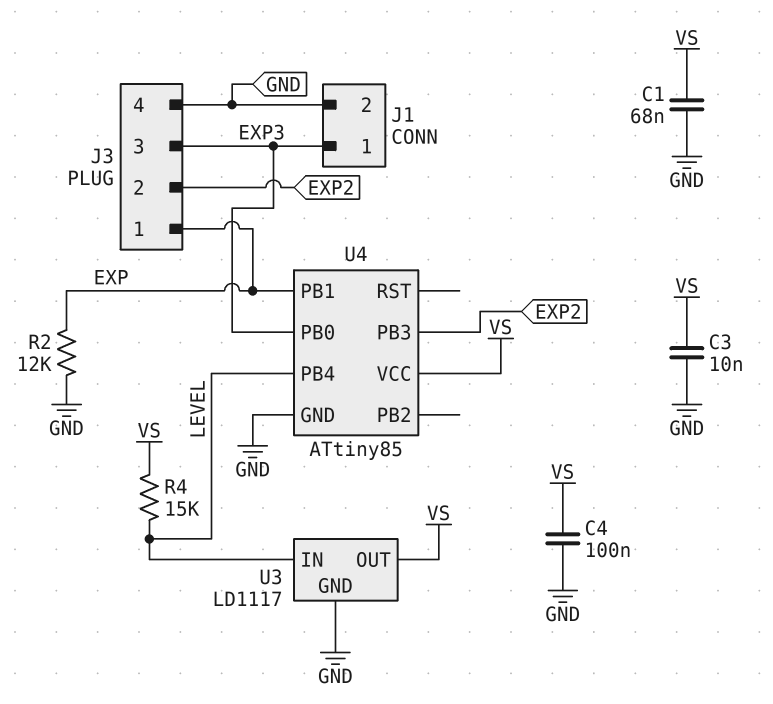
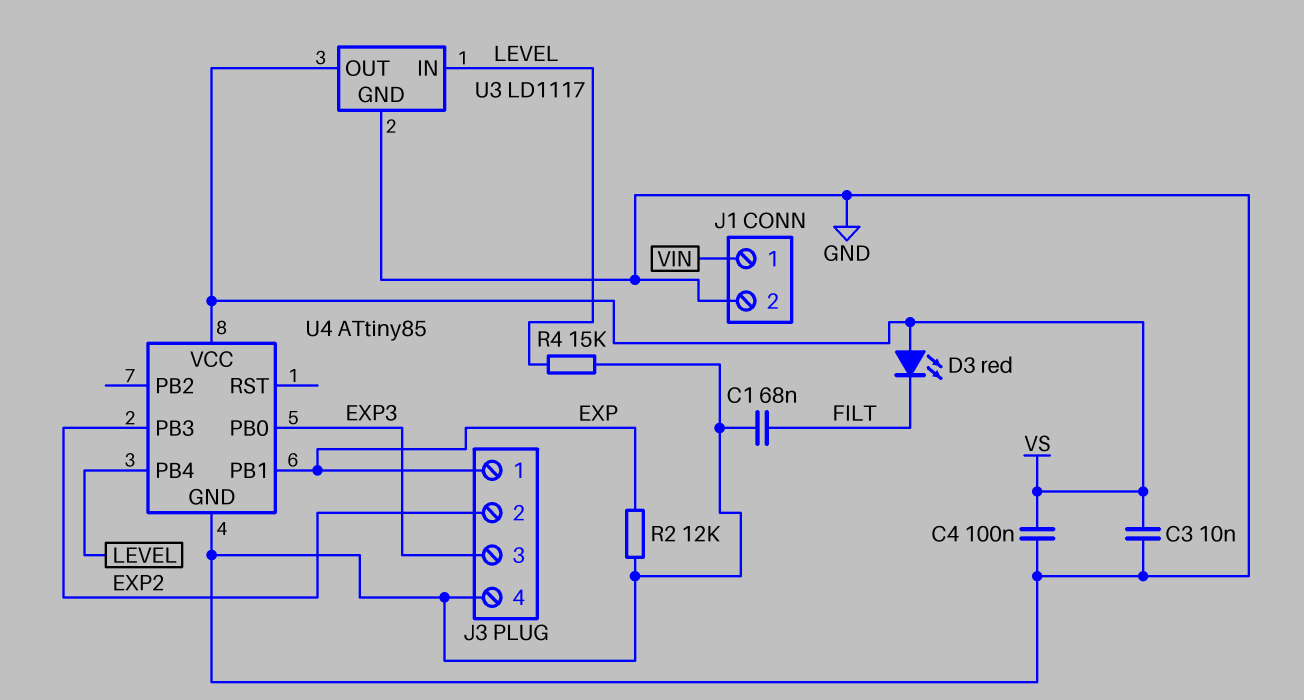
C1: 68nF (GND, VS) -> 68nF (FILT, GND)
D3: none -> LED red (A VS, K FILT)
J1 pin 1: EXP3 -> VIN
R4: 15k (LEVEL, VS) -> 15k (GND, LEVEL)

